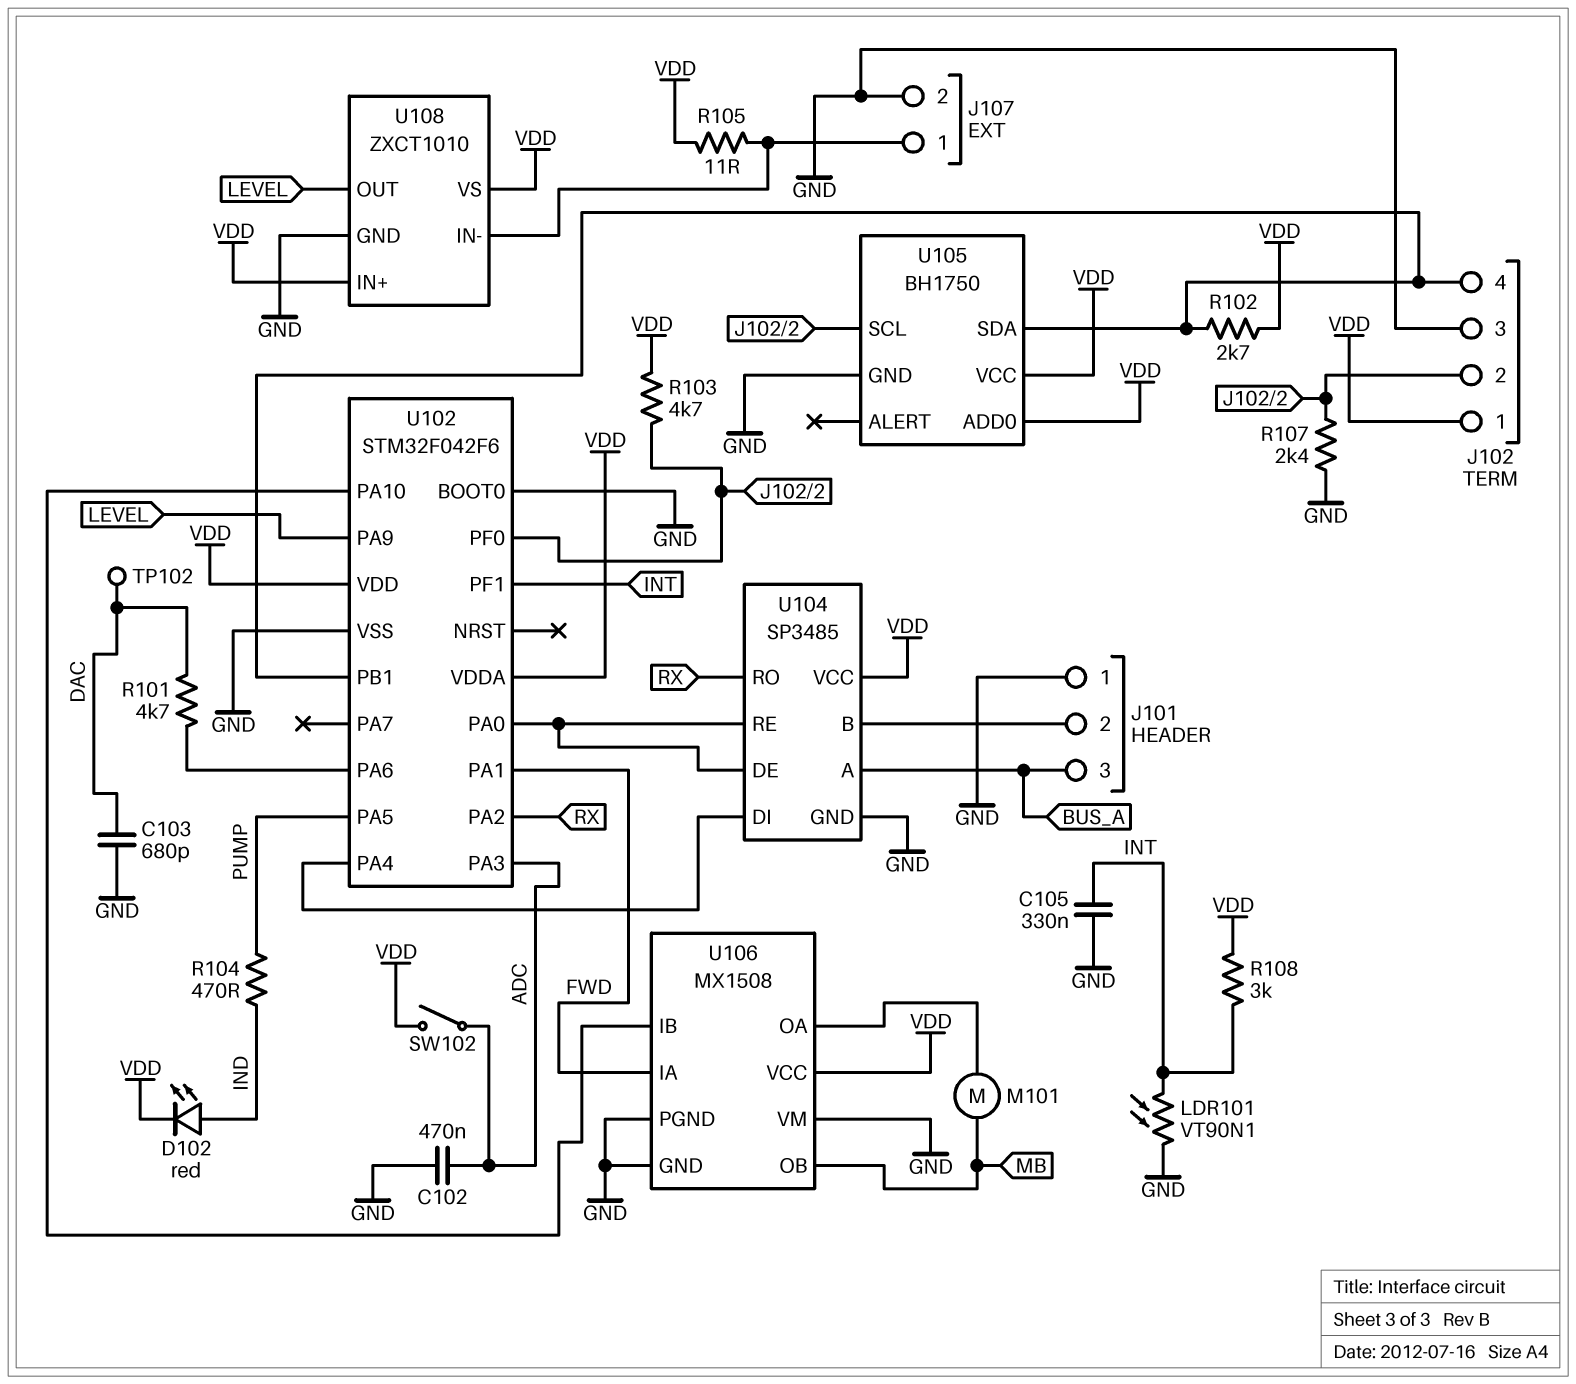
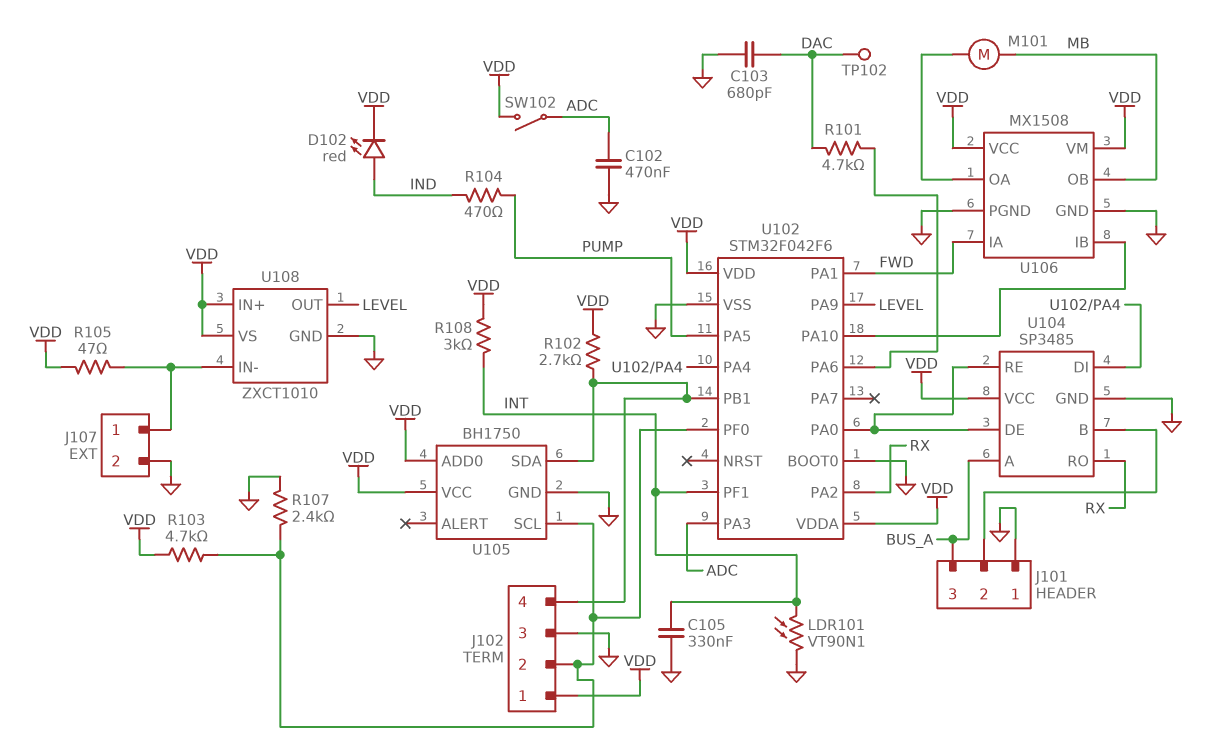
R105: 11 (J107/1, VDD) -> 47 (J107/1, VDD)
U106 pin VM: GND -> VDD

